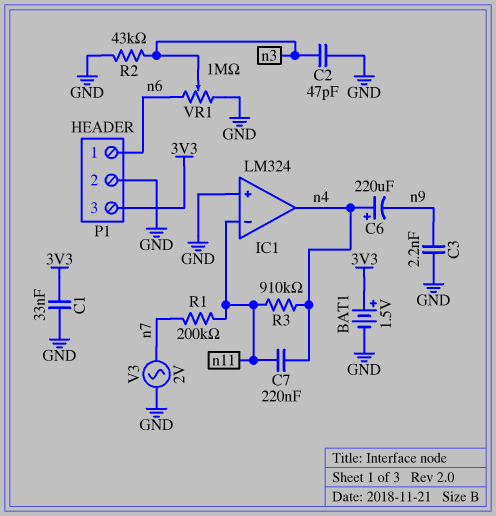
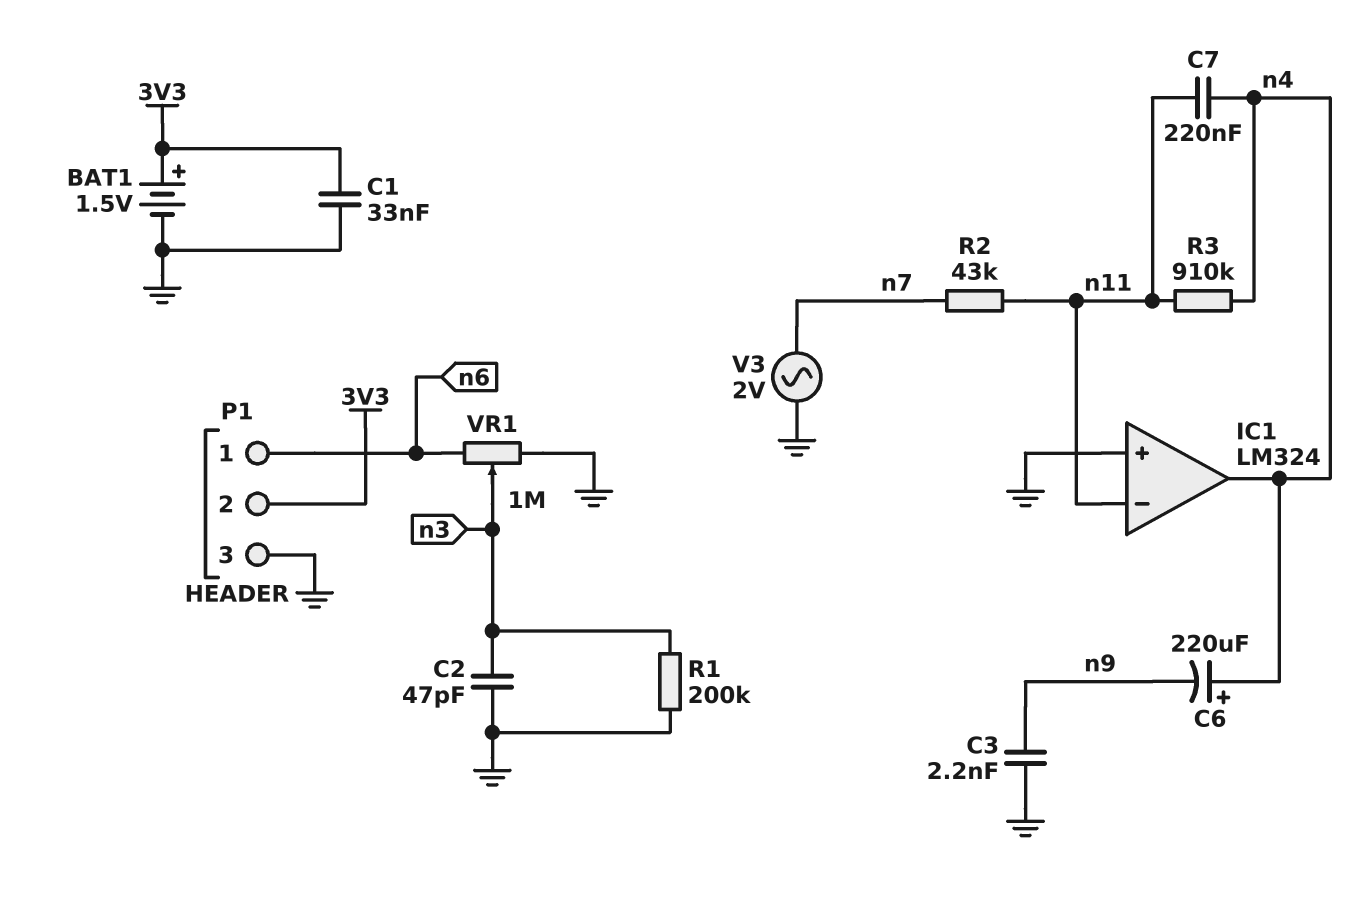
P1 pin 2: GND -> 3V3
P1 pin 3: 3V3 -> GND
R1: 200k (n7, n11) -> 200k (GND, n3)
R2: 43k (GND, n3) -> 43k (n7, n11)

